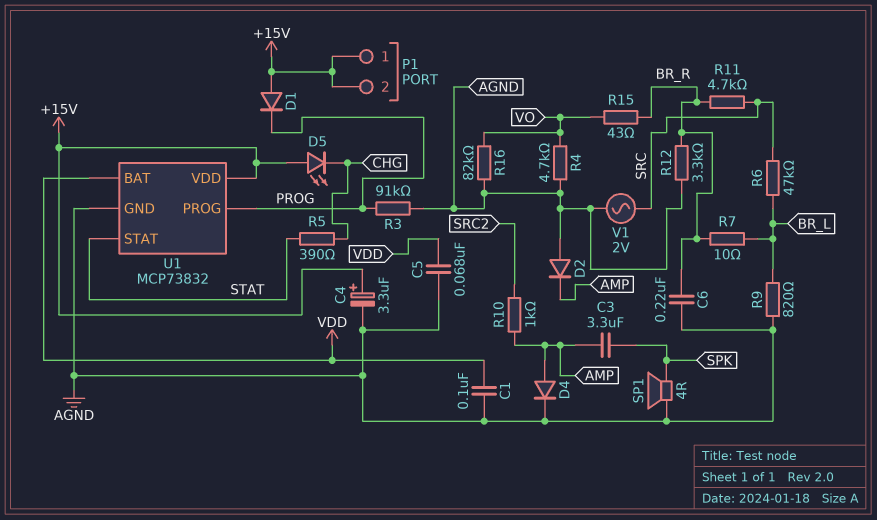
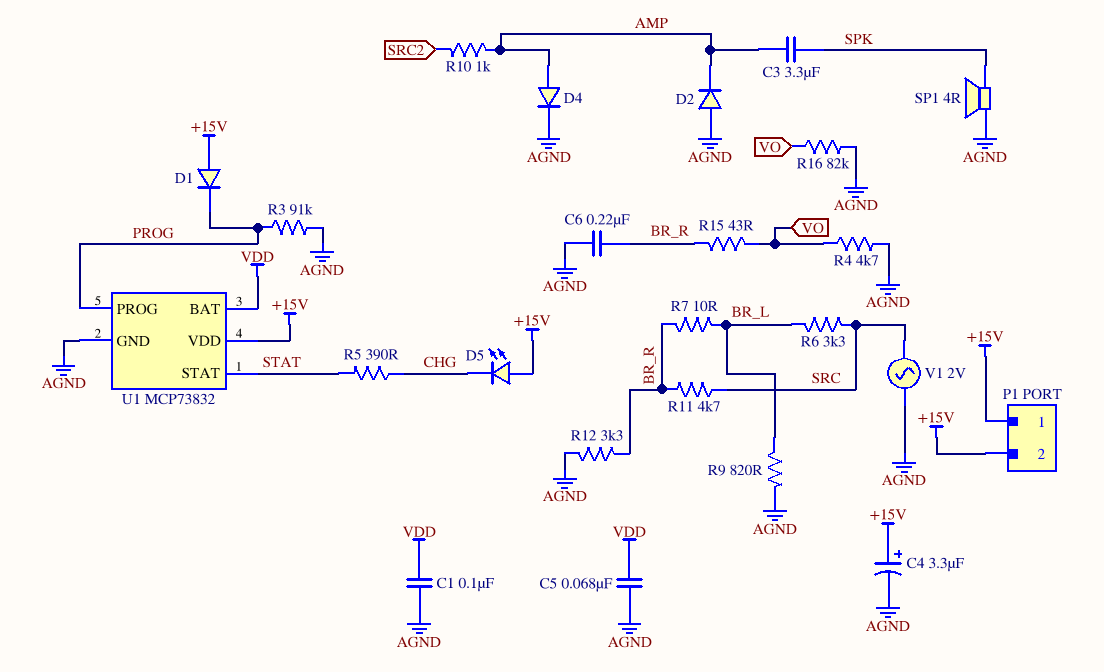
R6: 47k (BR_L, SRC) -> 3.3k (BR_L, SRC)

